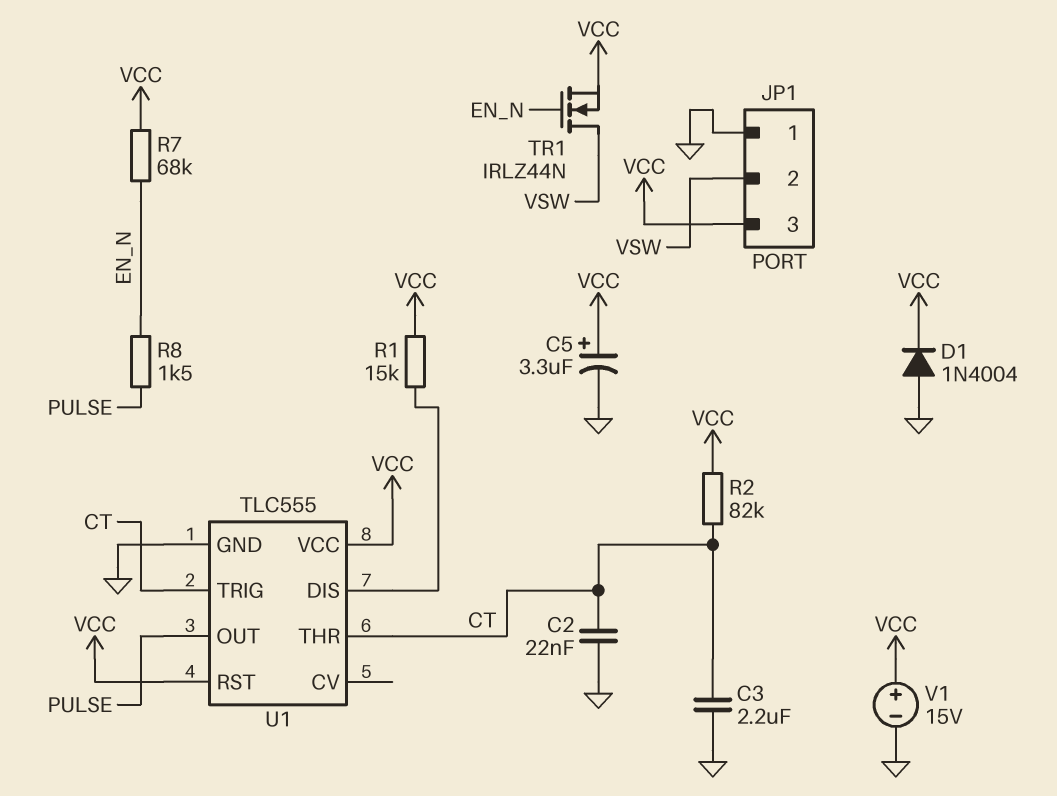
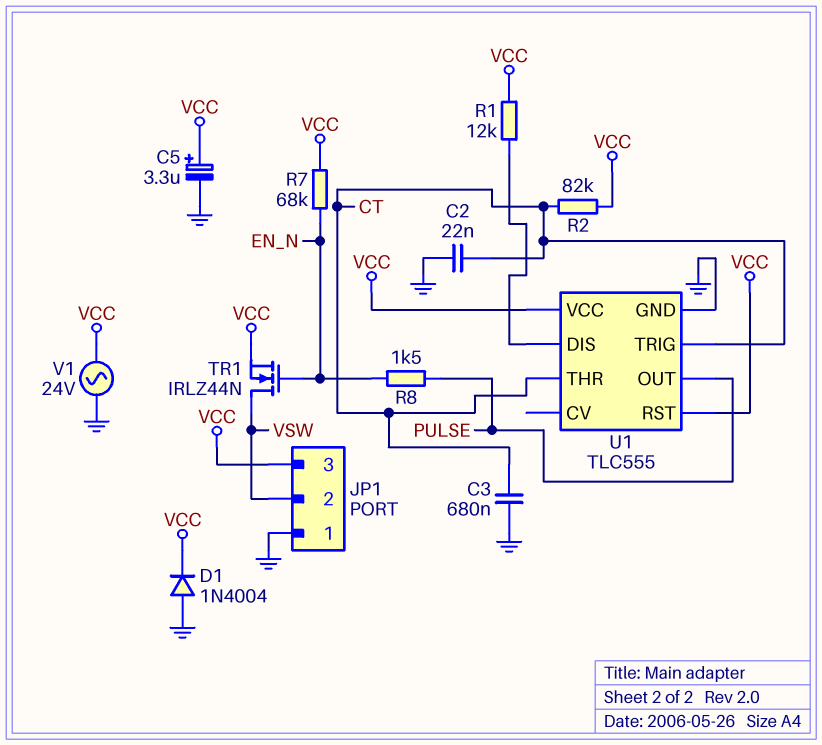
C3: 2.2uF (CT, GND) -> 680nF (CT, GND)
R1: 15k (U1/DIS, VCC) -> 12k (U1/DIS, VCC)
V1: 15V (plus VCC, minus GND) -> AC 24V (GND, VCC)

